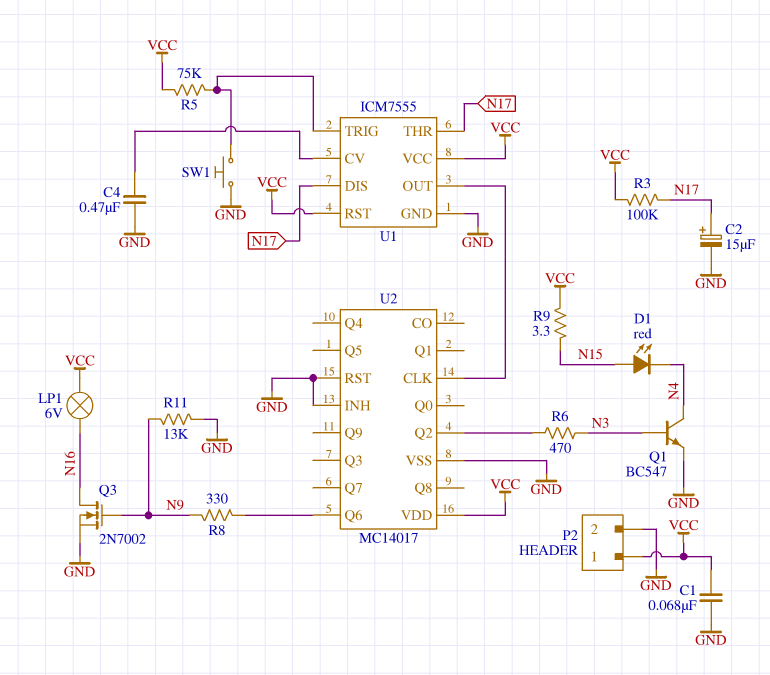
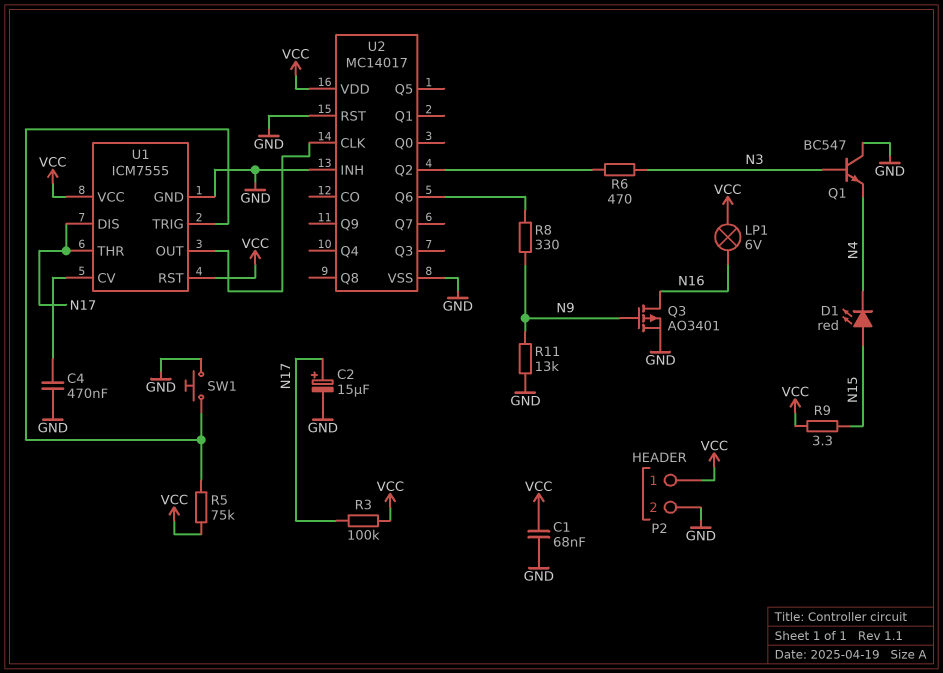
Q1: NPN BC547 (B N3, C N4, E GND) -> NPN BC547 (B N3, C GND, E N4)
Q3: NMOS 2N7002 (G N9, D N16, S GND) -> PMOS AO3401 (G N9, D N16, S GND)

